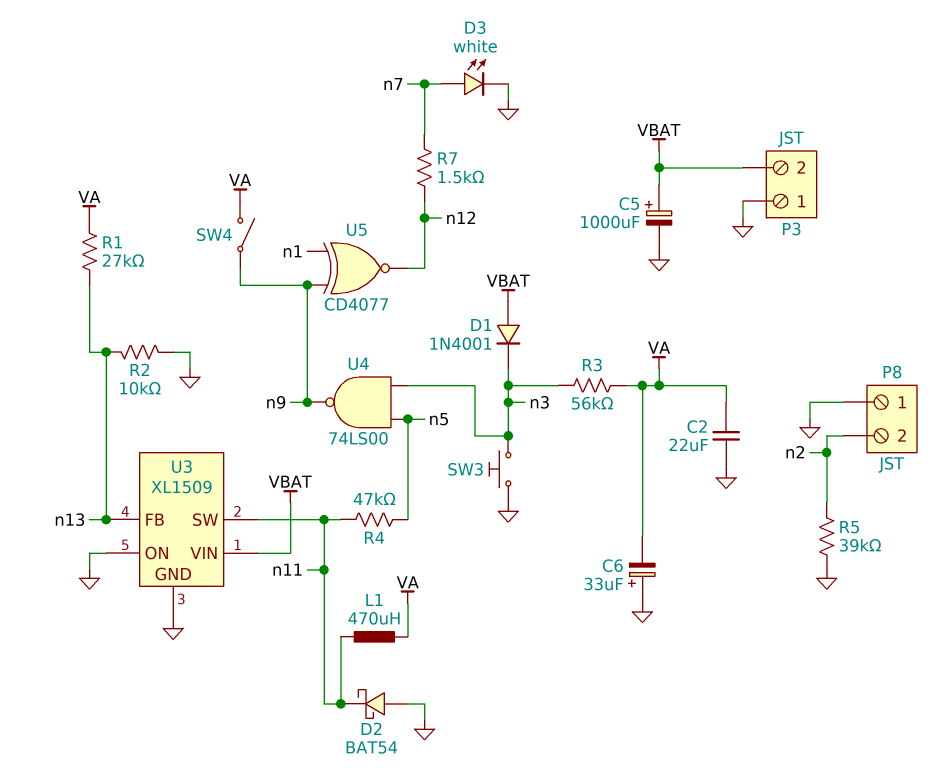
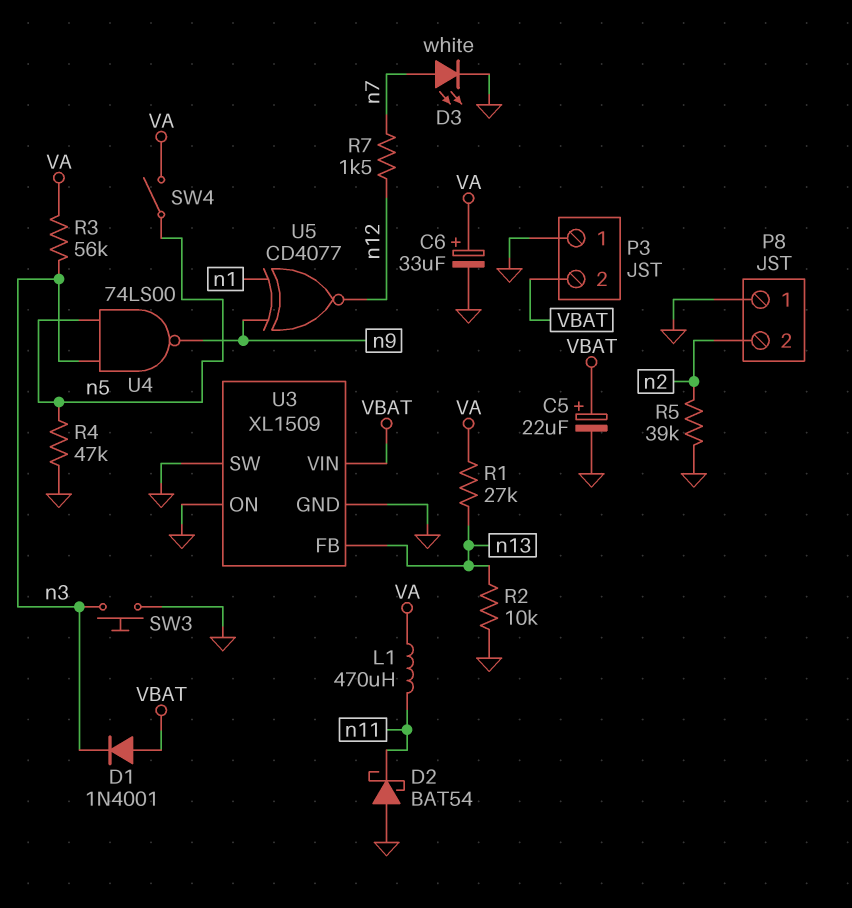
C2: 22uF (GND, VA) -> none
C5: 1000uF (plus VBAT, minus GND) -> 22uF (plus VBAT, minus GND)
C6: 33uF (plus GND, minus VA) -> 33uF (plus VA, minus GND)
R4: 47k (n5, n11) -> 47k (GND, n5)
SW4: switch (VA, n9) -> switch (VA, n5)
U3 pin SW: n11 -> GND

